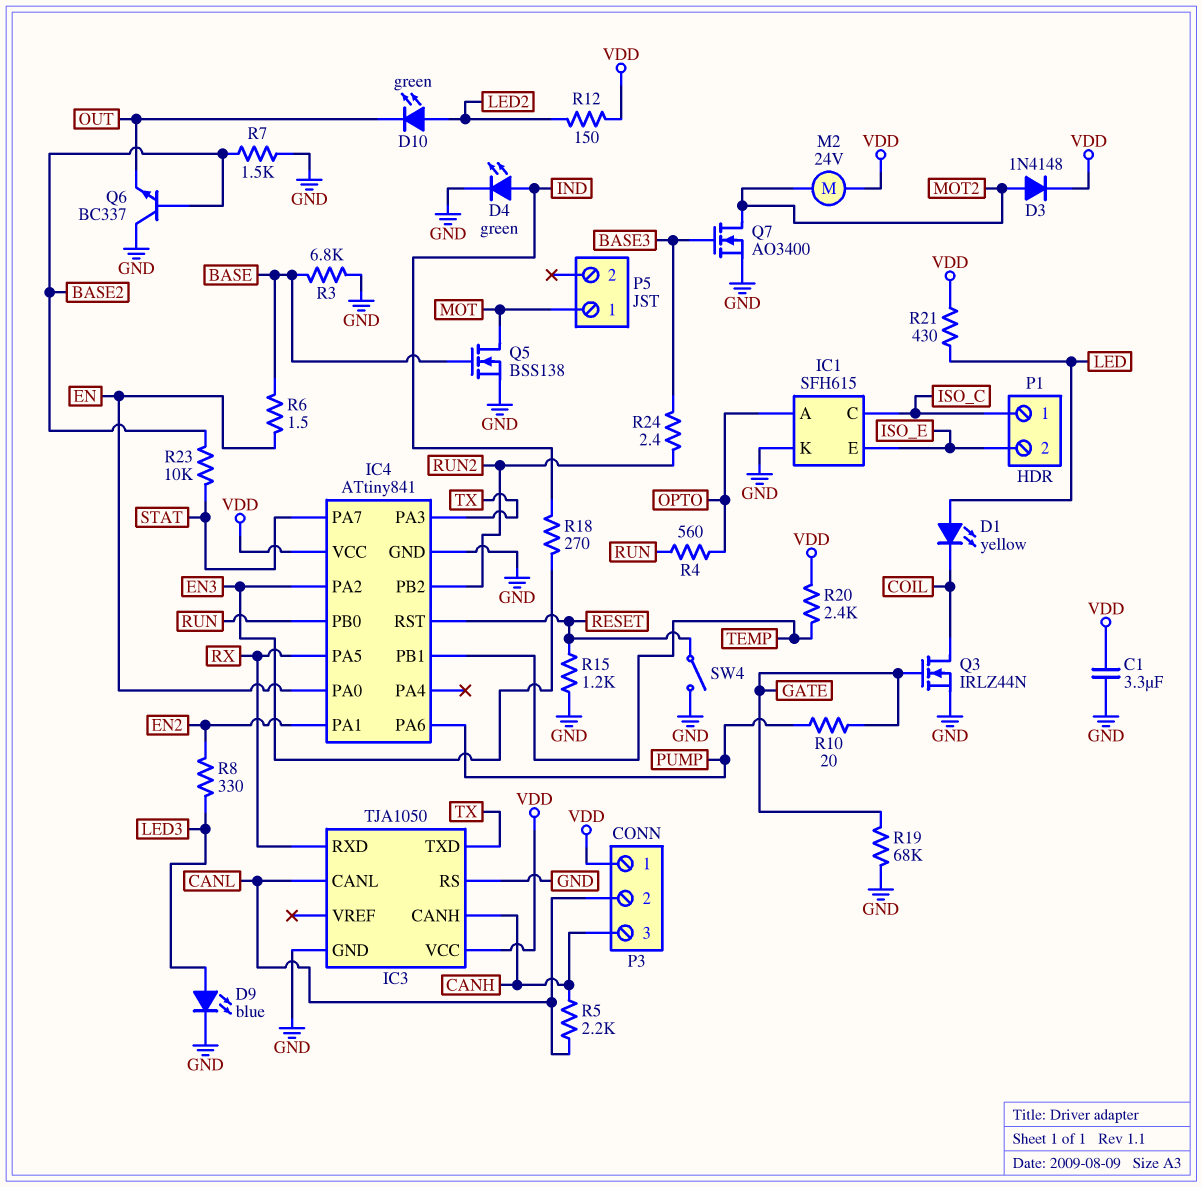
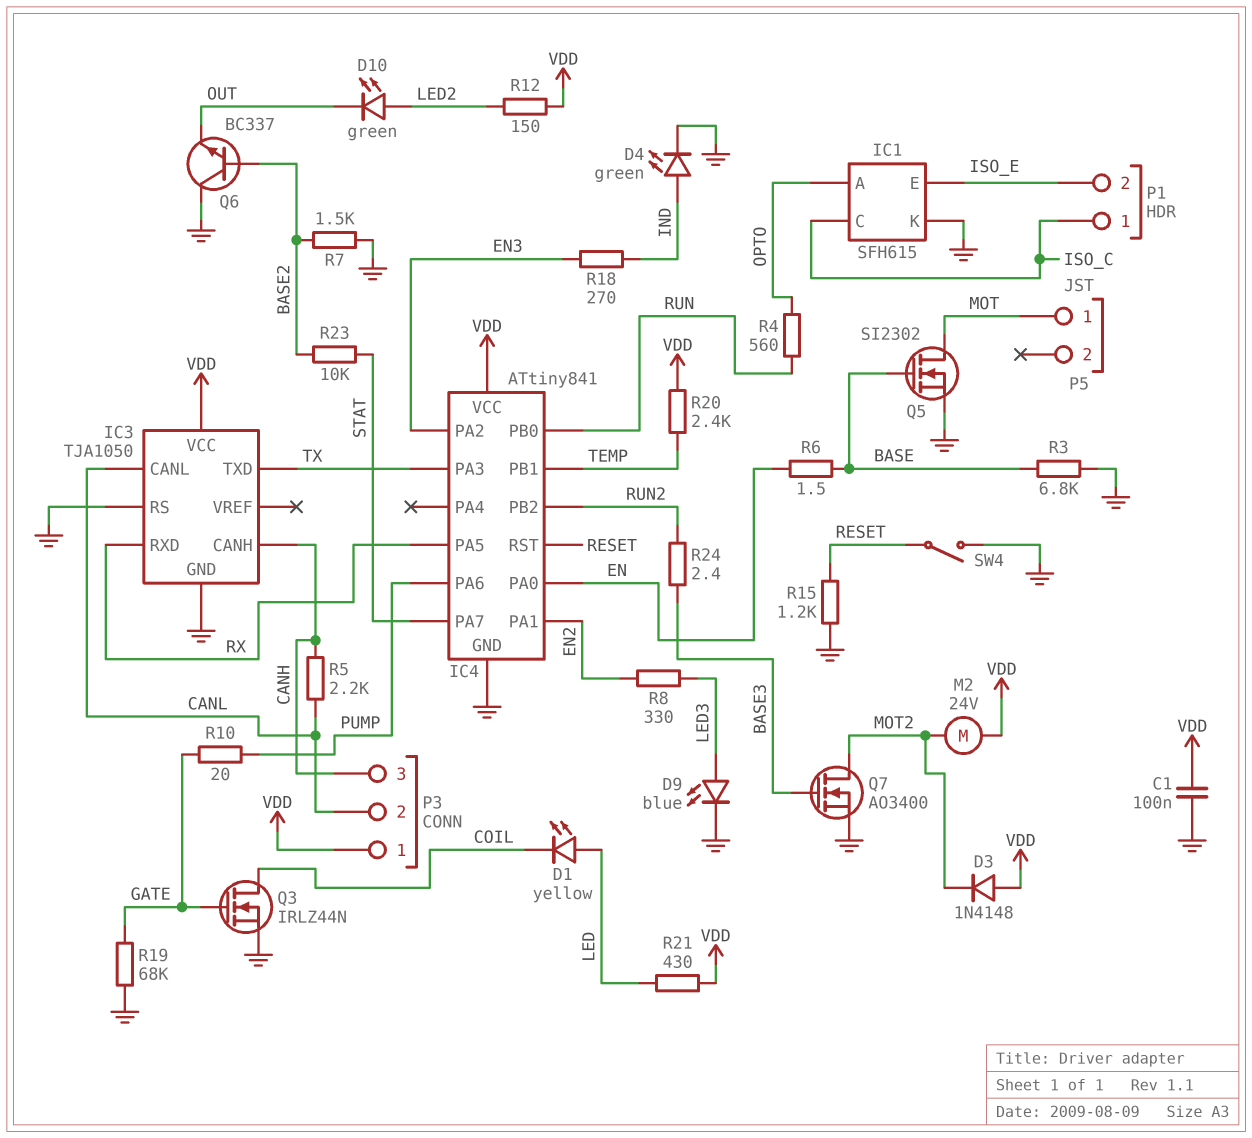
C1: 3.3uF (GND, VDD) -> 100nF (GND, VDD)
D3: diode 1N4148 (A MOT2, K VDD) -> diode 1N4148 (A VDD, K MOT2)
Q5: NMOS BSS138 (G BASE, D MOT, S GND) -> NMOS SI2302 (G BASE, D MOT, S GND)

